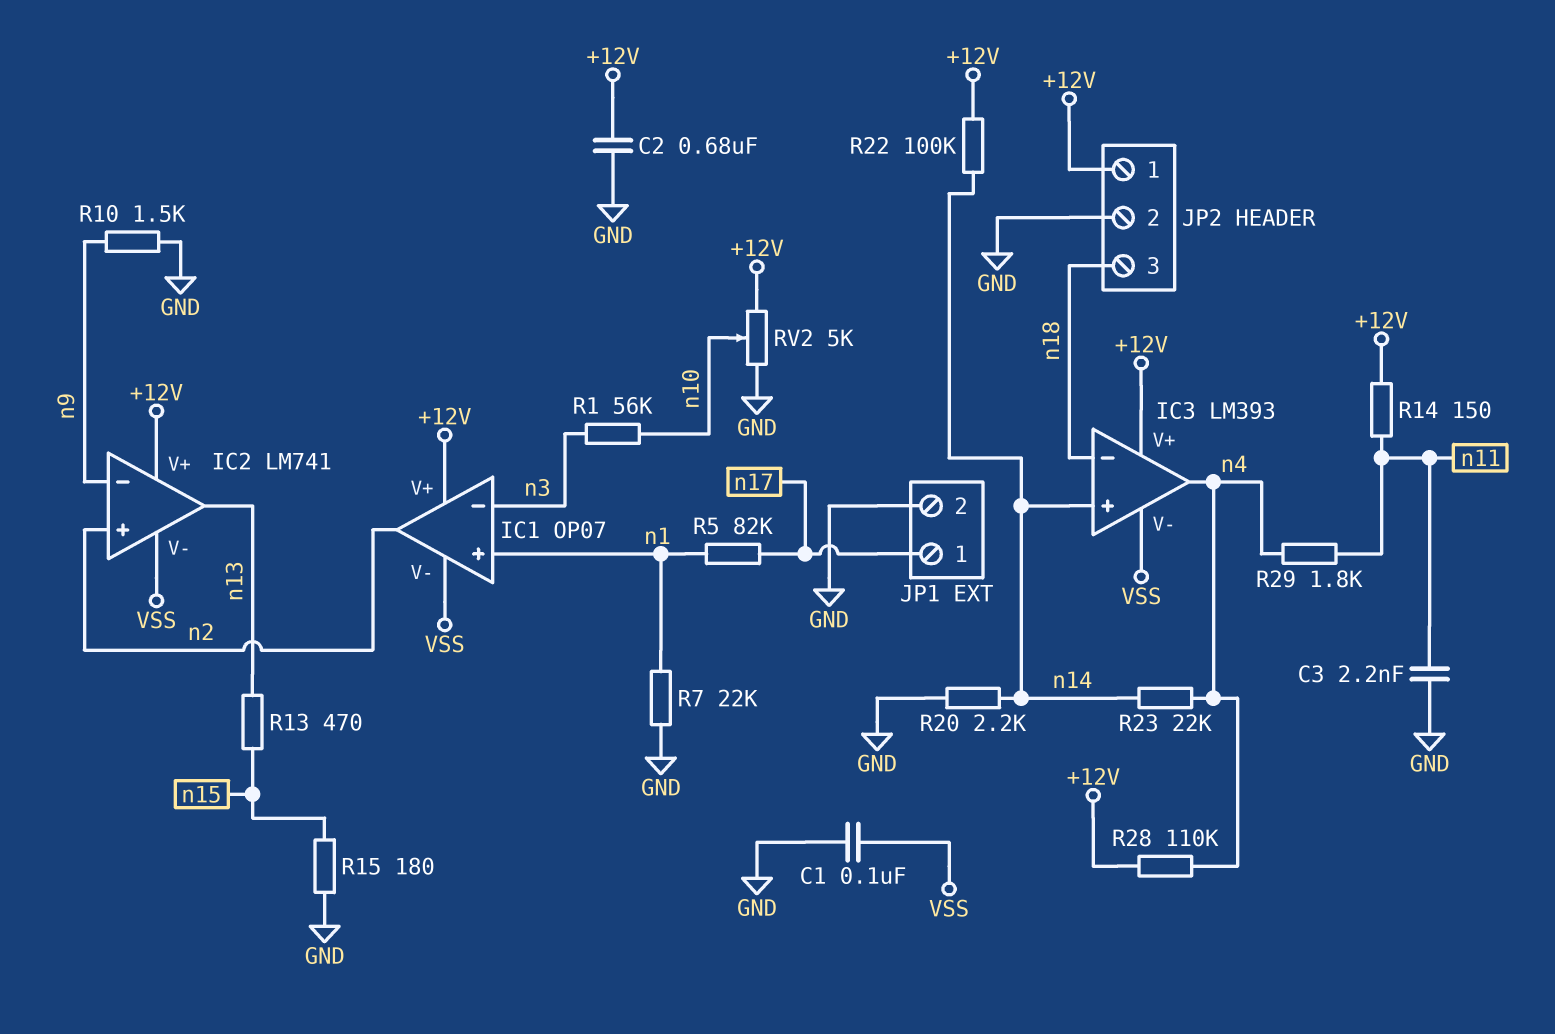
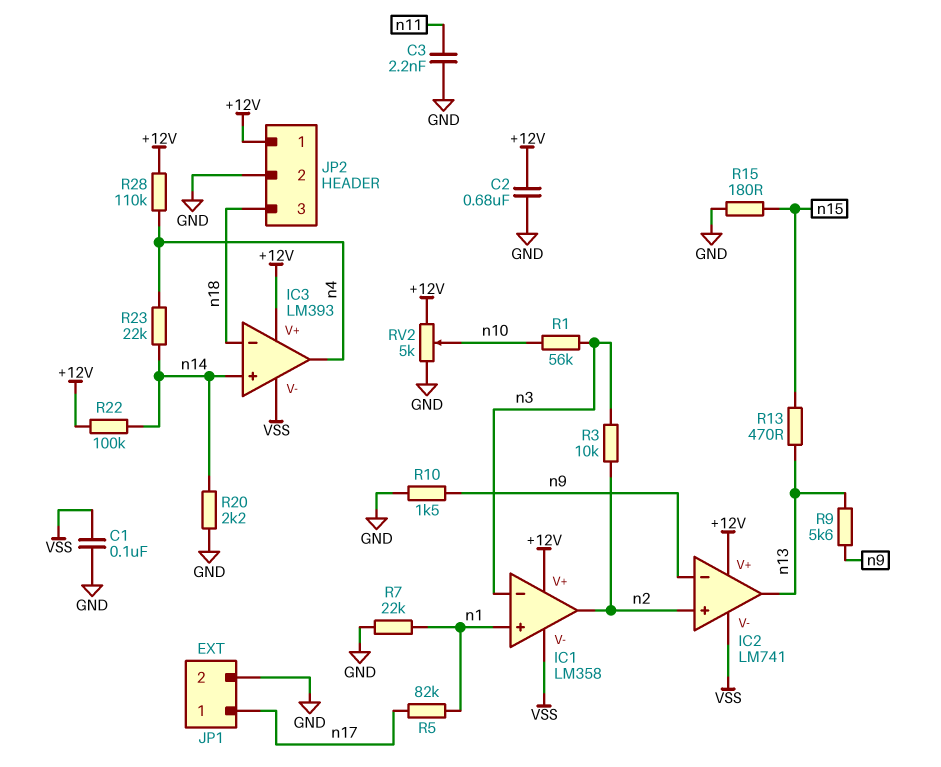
IC1: OP07 -> LM358
R3: none -> 10k (n2, n3)
R9: none -> 5.6k (n9, n13)
R14: 150 (+12V, n11) -> none
R29: 1.8k (n4, n11) -> none

